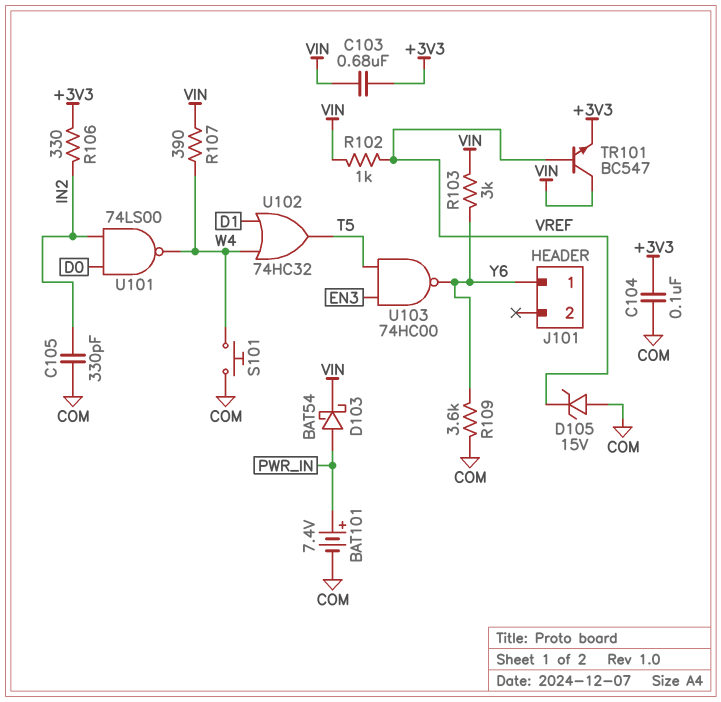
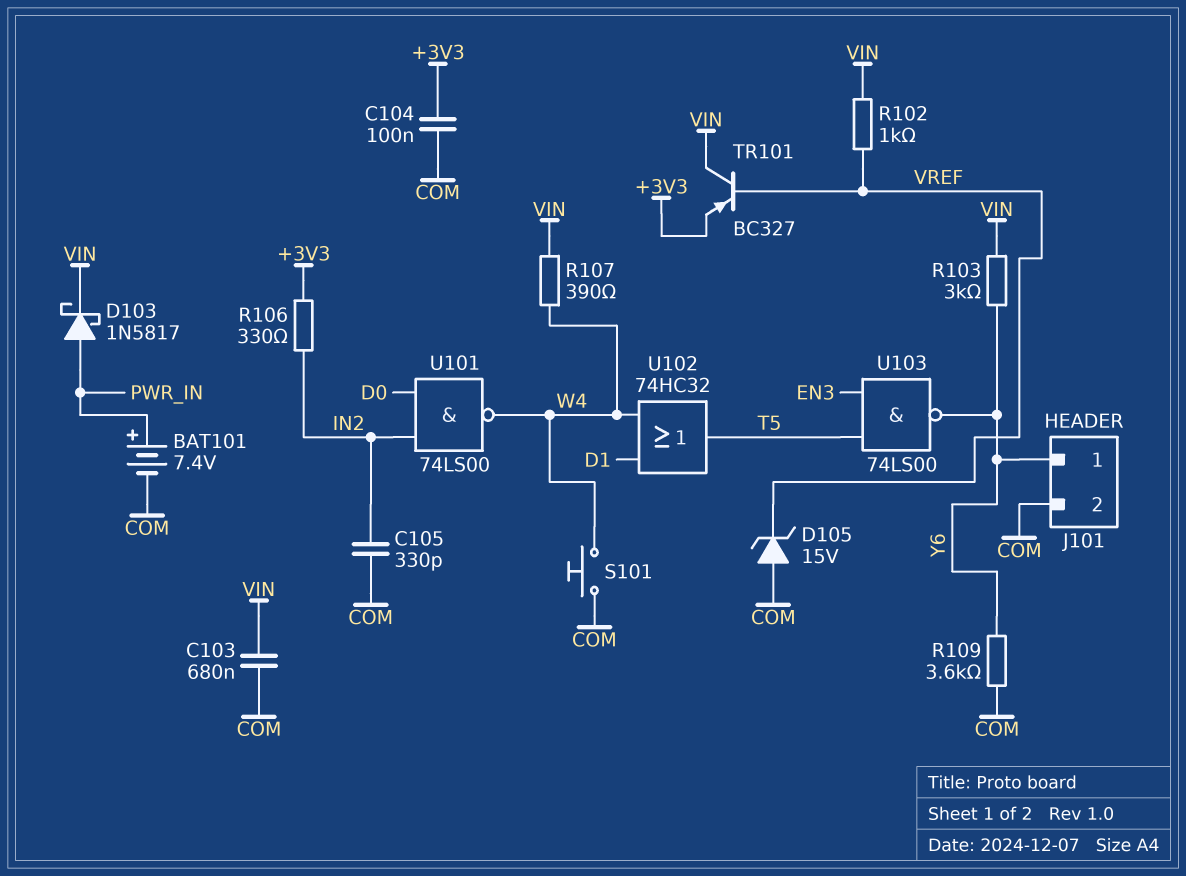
C103: 680nF (+3V3, VIN) -> 680nF (COM, VIN)
D103: schottky BAT54 (A PWR_IN, K VIN) -> schottky 1N5817 (A PWR_IN, K VIN)
J101 pin 2: none -> COM
TR101: NPN BC547 (B VREF, C VIN, E +3V3) -> PNP BC327 (B VREF, C VIN, E +3V3)
U103: NAND 74HC00 (in EN3, in T5, out Y6) -> NAND 74LS00 (in EN3, in T5, out Y6)

